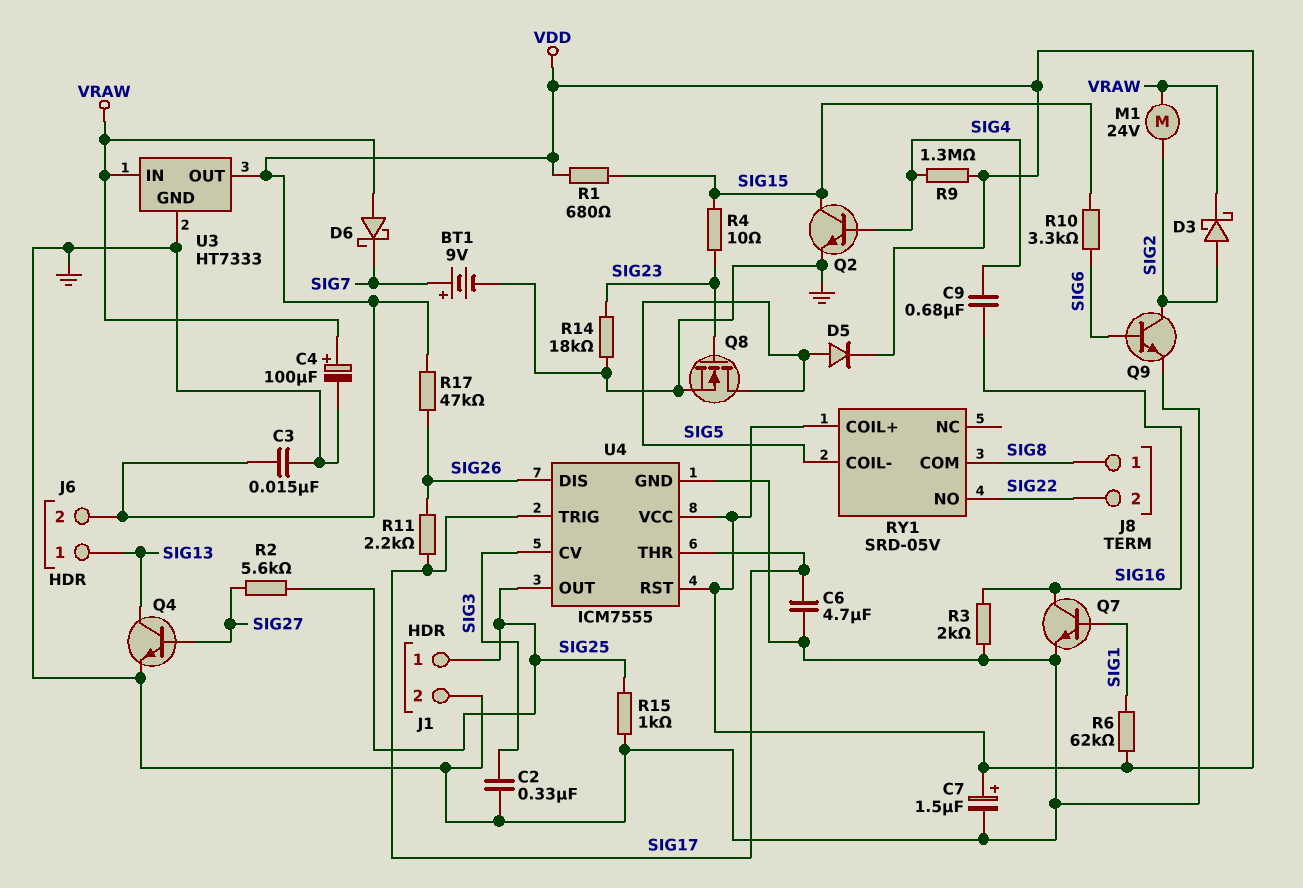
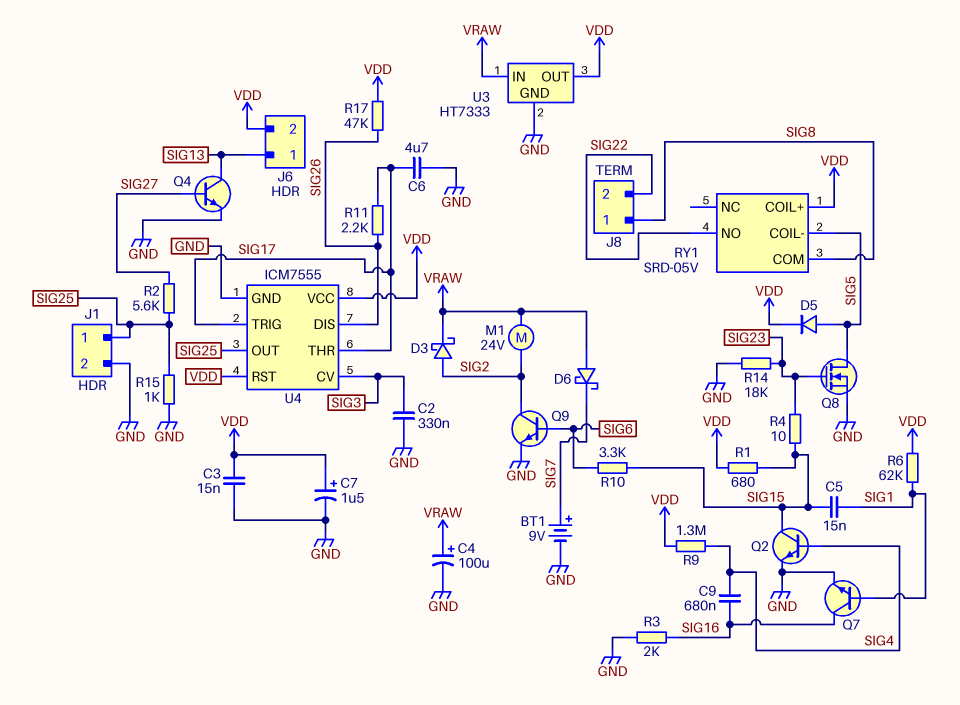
C5: none -> 15nF (SIG1, SIG15)

